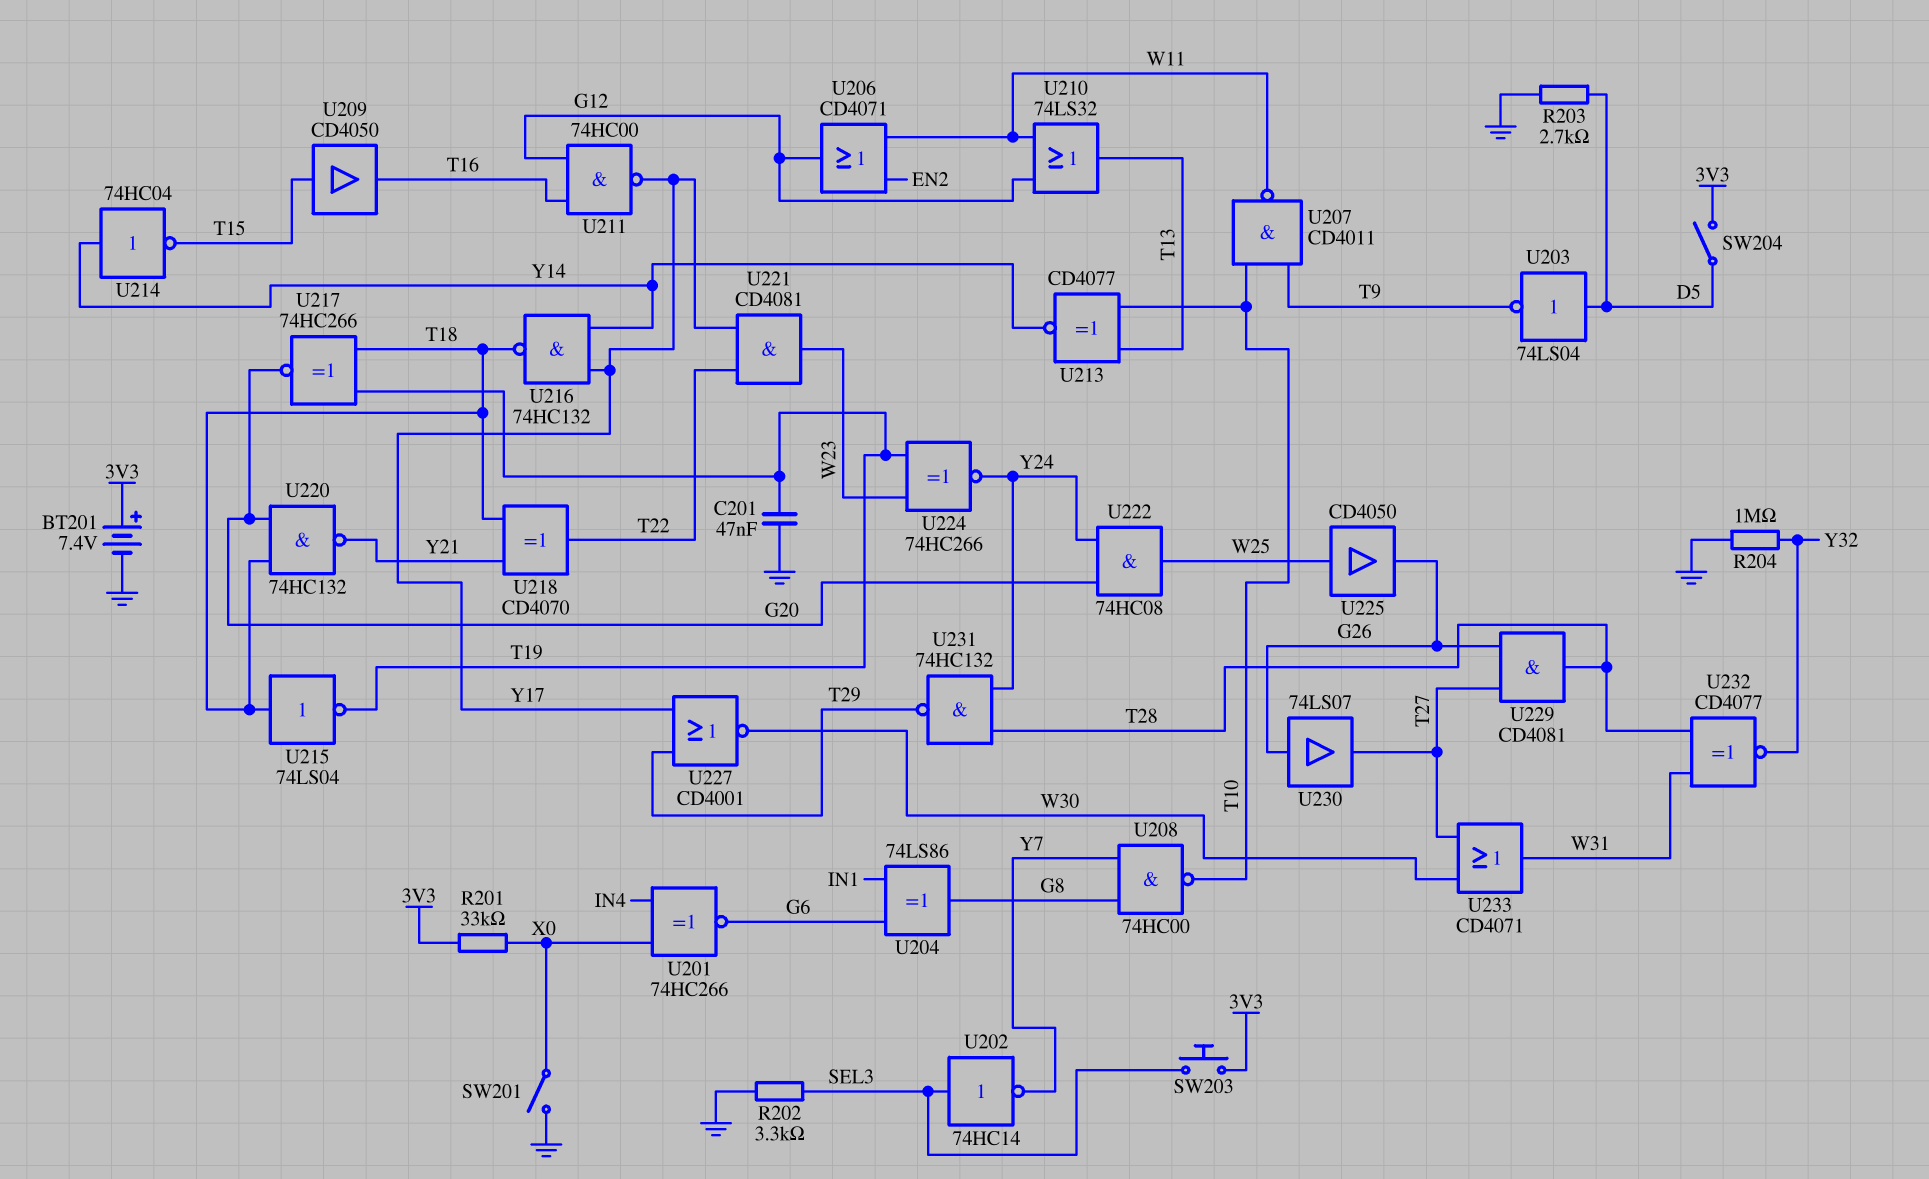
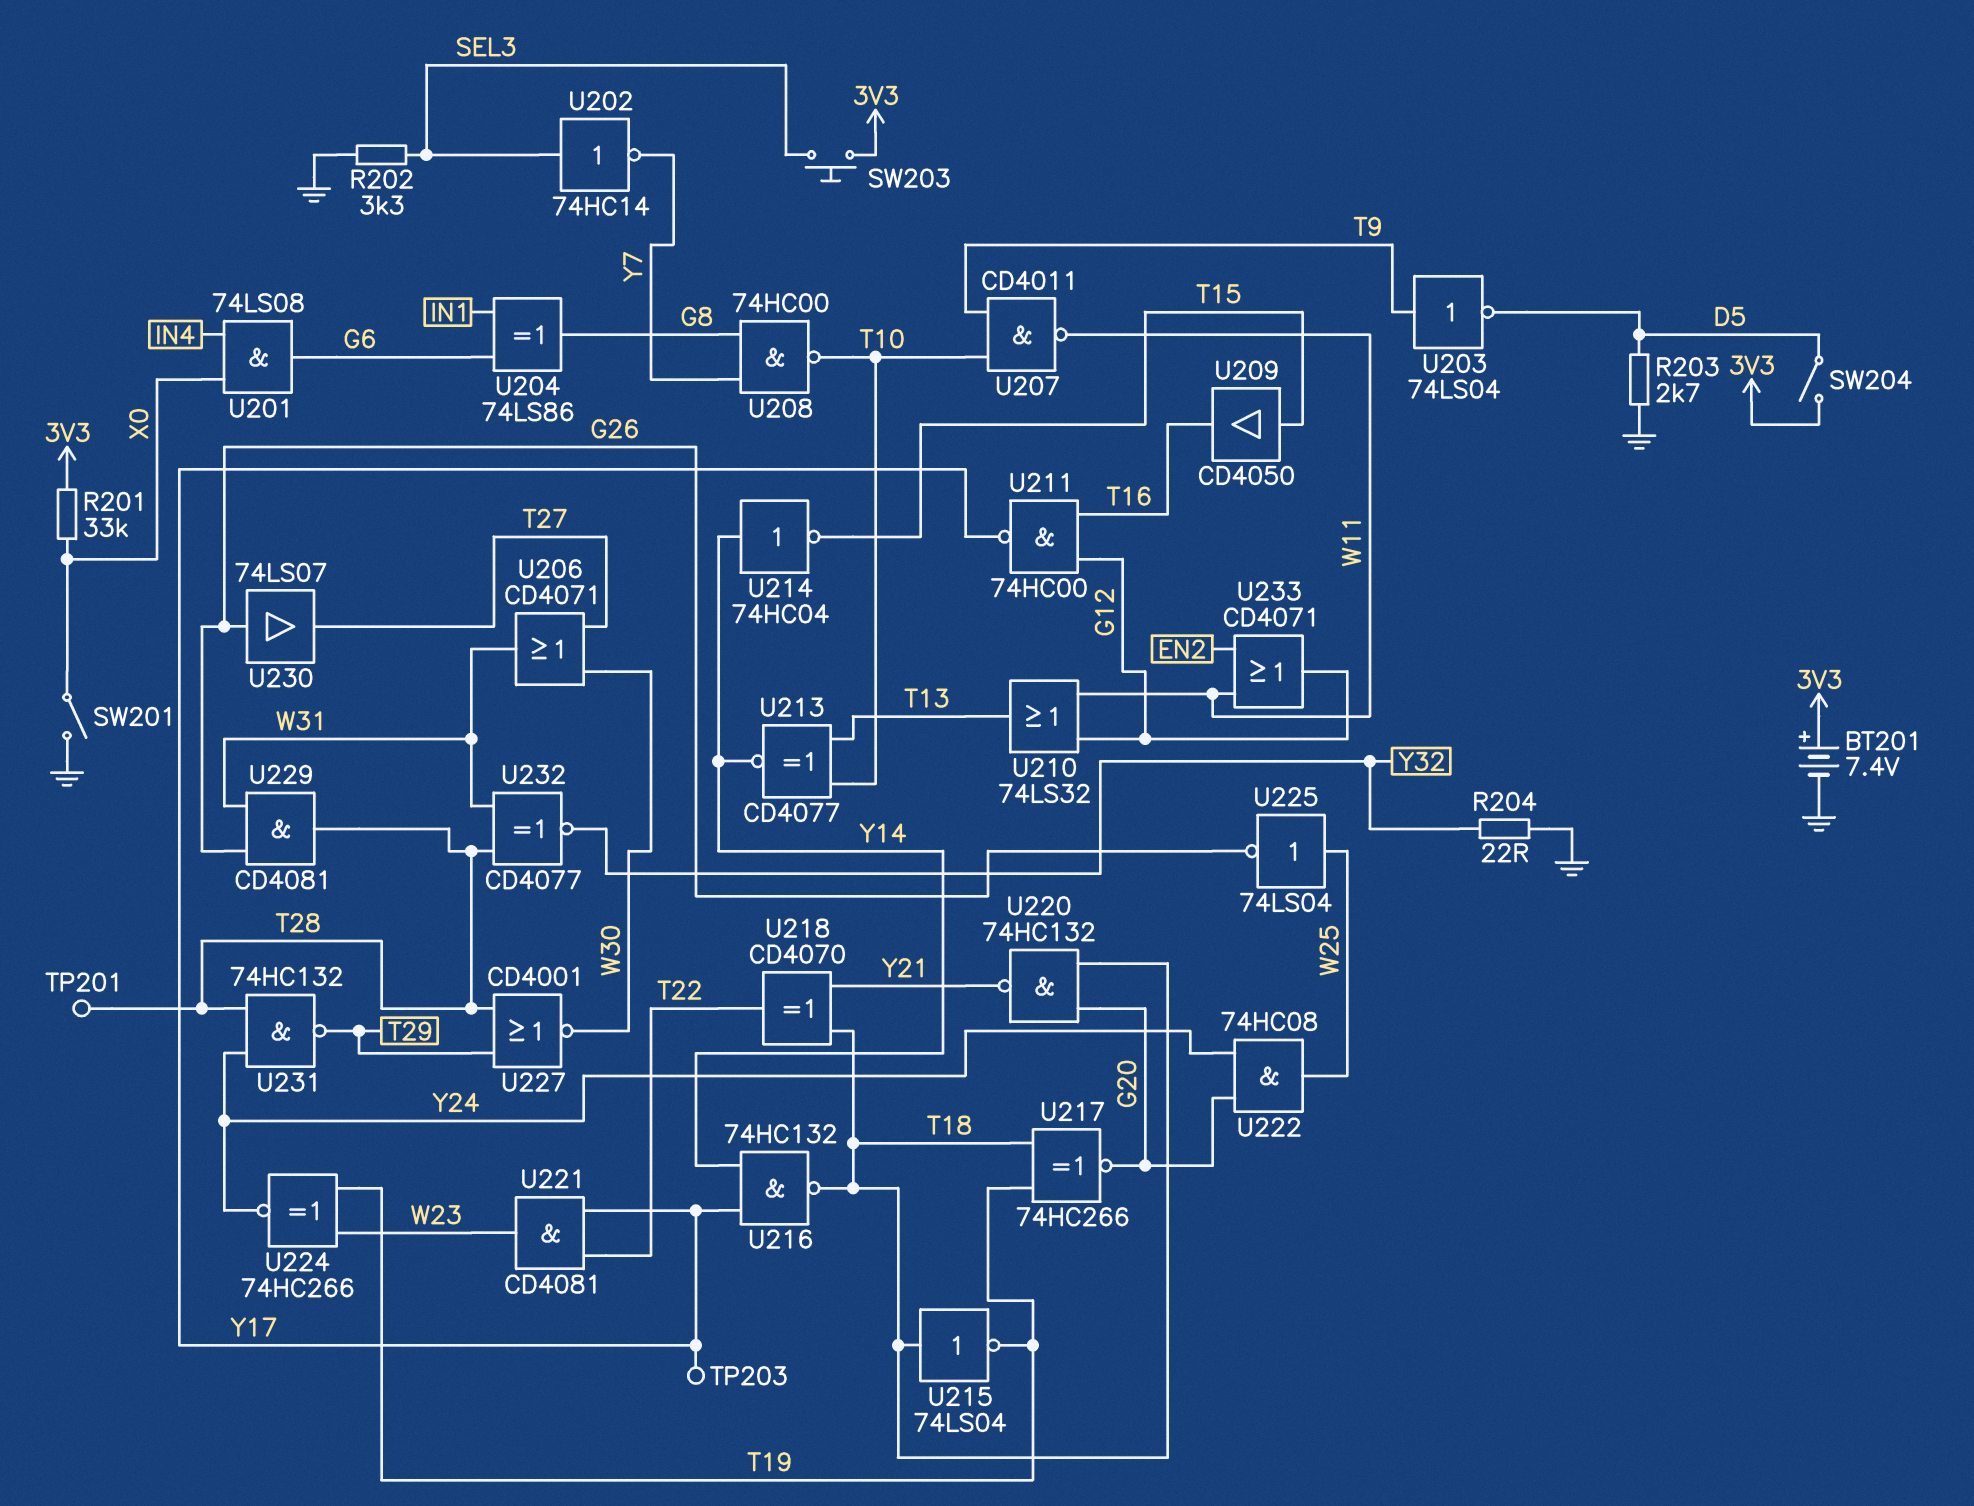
C201: 47nF (GND, T19) -> none
R204: 1M (GND, Y32) -> 22 (GND, Y32)
TP201: none -> test point (T28)
TP203: none -> test point (Y17)
U201: XNOR 74HC266 (in IN4, in X0, out G6) -> AND 74LS08 (in IN4, in X0, out G6)
U203: NOT 74LS04 (in D5, out T9) -> NOT 74LS04 (in T9, out D5)
U206: OR CD4071 (in EN2, in W11, out G12) -> OR CD4071 (in T27, in W30, out W31)
U225: buffer CD4050 (in W25, out G26) -> NOT 74LS04 (in W25, out G26)
U227: NOR CD4001 (in T29, in Y17, out W30) -> NOR CD4001 (in T28, in T29, out W30)
U229: AND CD4081 (in G26, in T27, out T28) -> AND CD4081 (in G26, in W31, out T28)
U233: OR CD4071 (in T27, in W30, out W31) -> OR CD4071 (in EN2, in W11, out G12)

